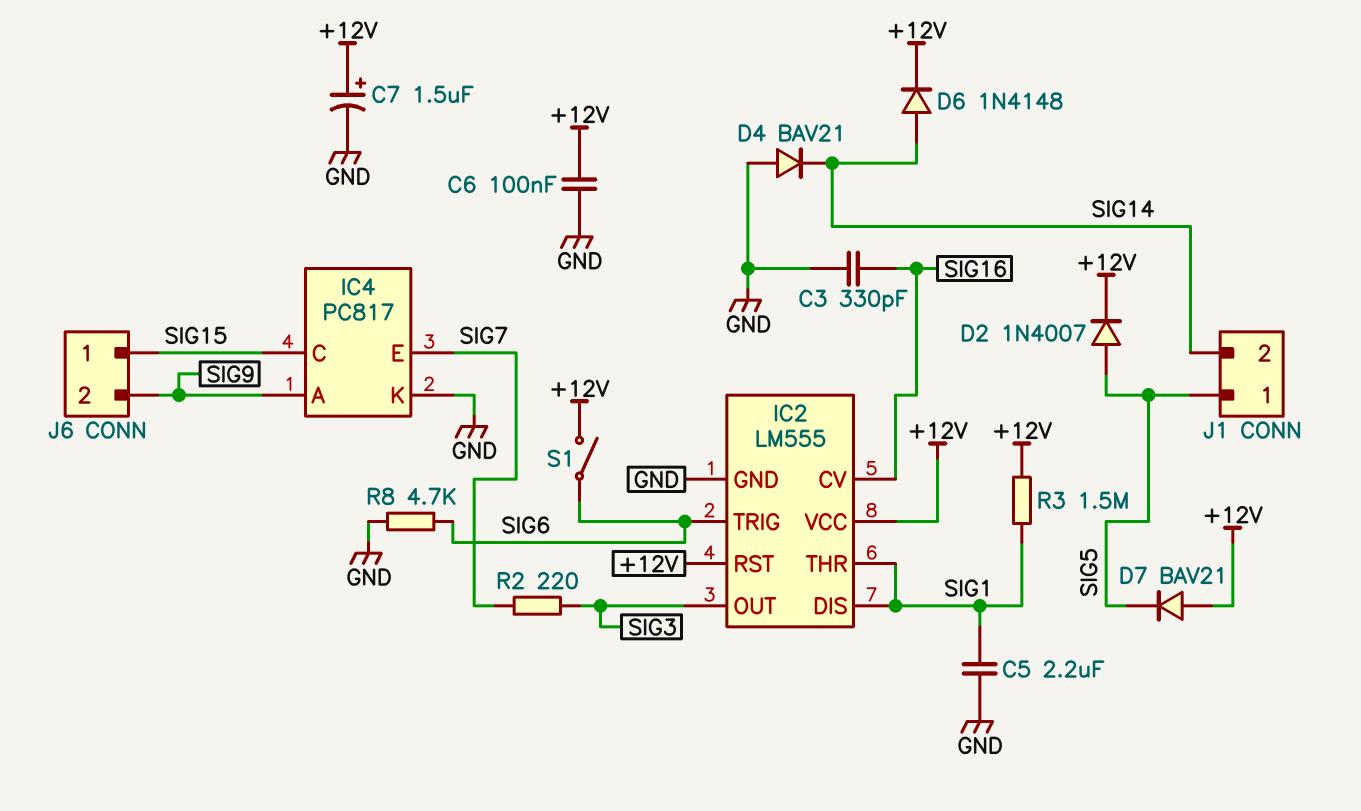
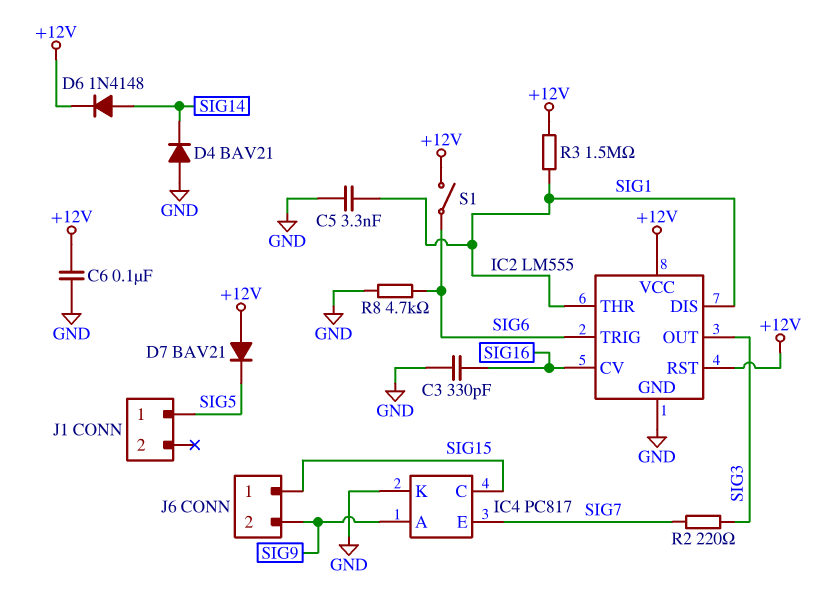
C5: 2.2uF (GND, SIG1) -> 3.3nF (GND, SIG1)
C7: 1.5uF (plus +12V, minus GND) -> none
D2: diode 1N4007 (A SIG5, K +12V) -> none
J1 pin 2: SIG14 -> none

